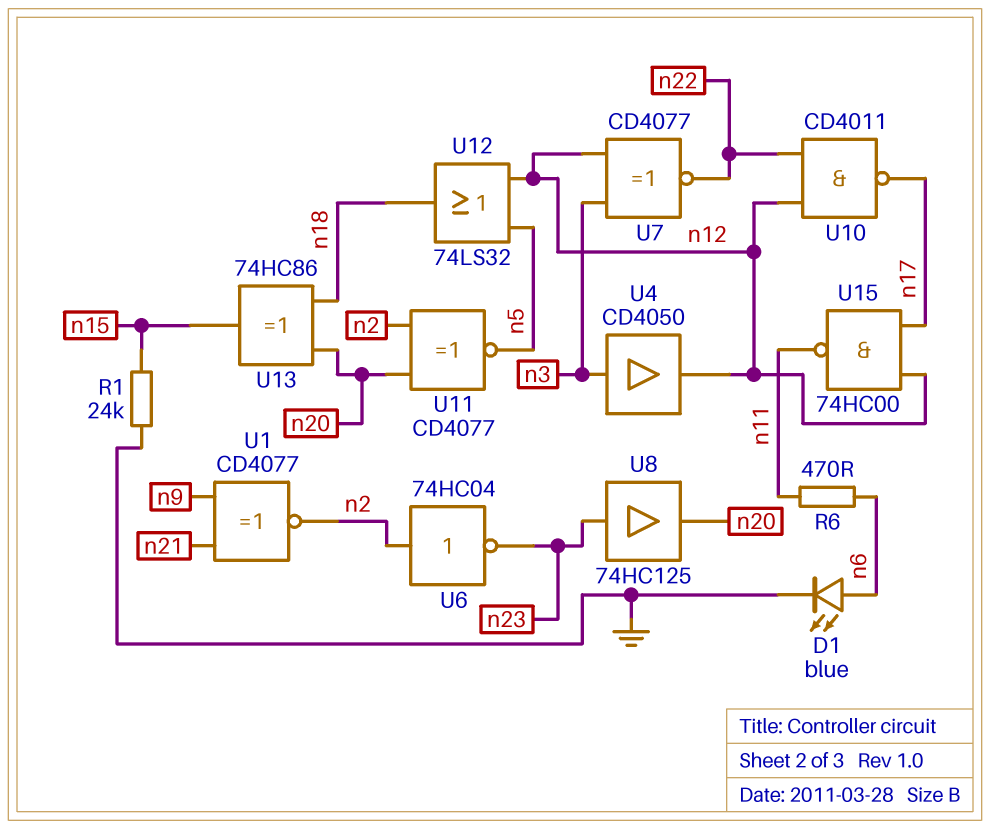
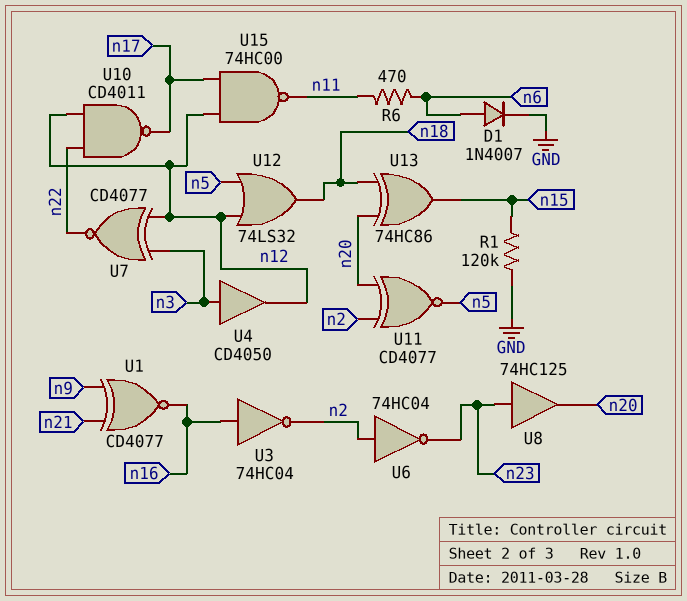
D1: LED blue (A n6, K GND) -> diode 1N4007 (A n6, K GND)
R1: 24k (GND, n15) -> 120k (GND, n15)
U1: XNOR CD4077 (in n9, in n21, out n2) -> XNOR CD4077 (in n9, in n21, out n16)
U3: none -> NOT 74HC04 (in n16, out n2)

